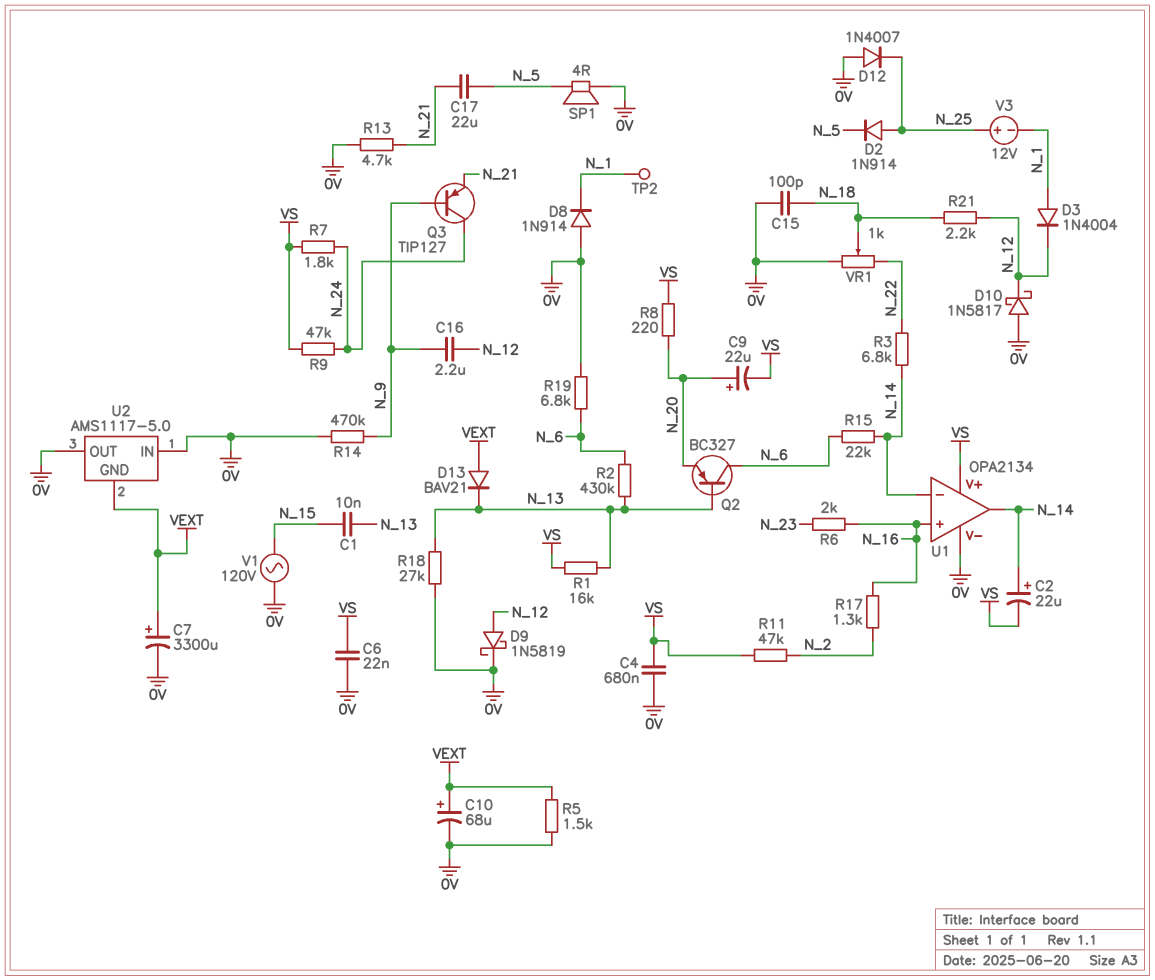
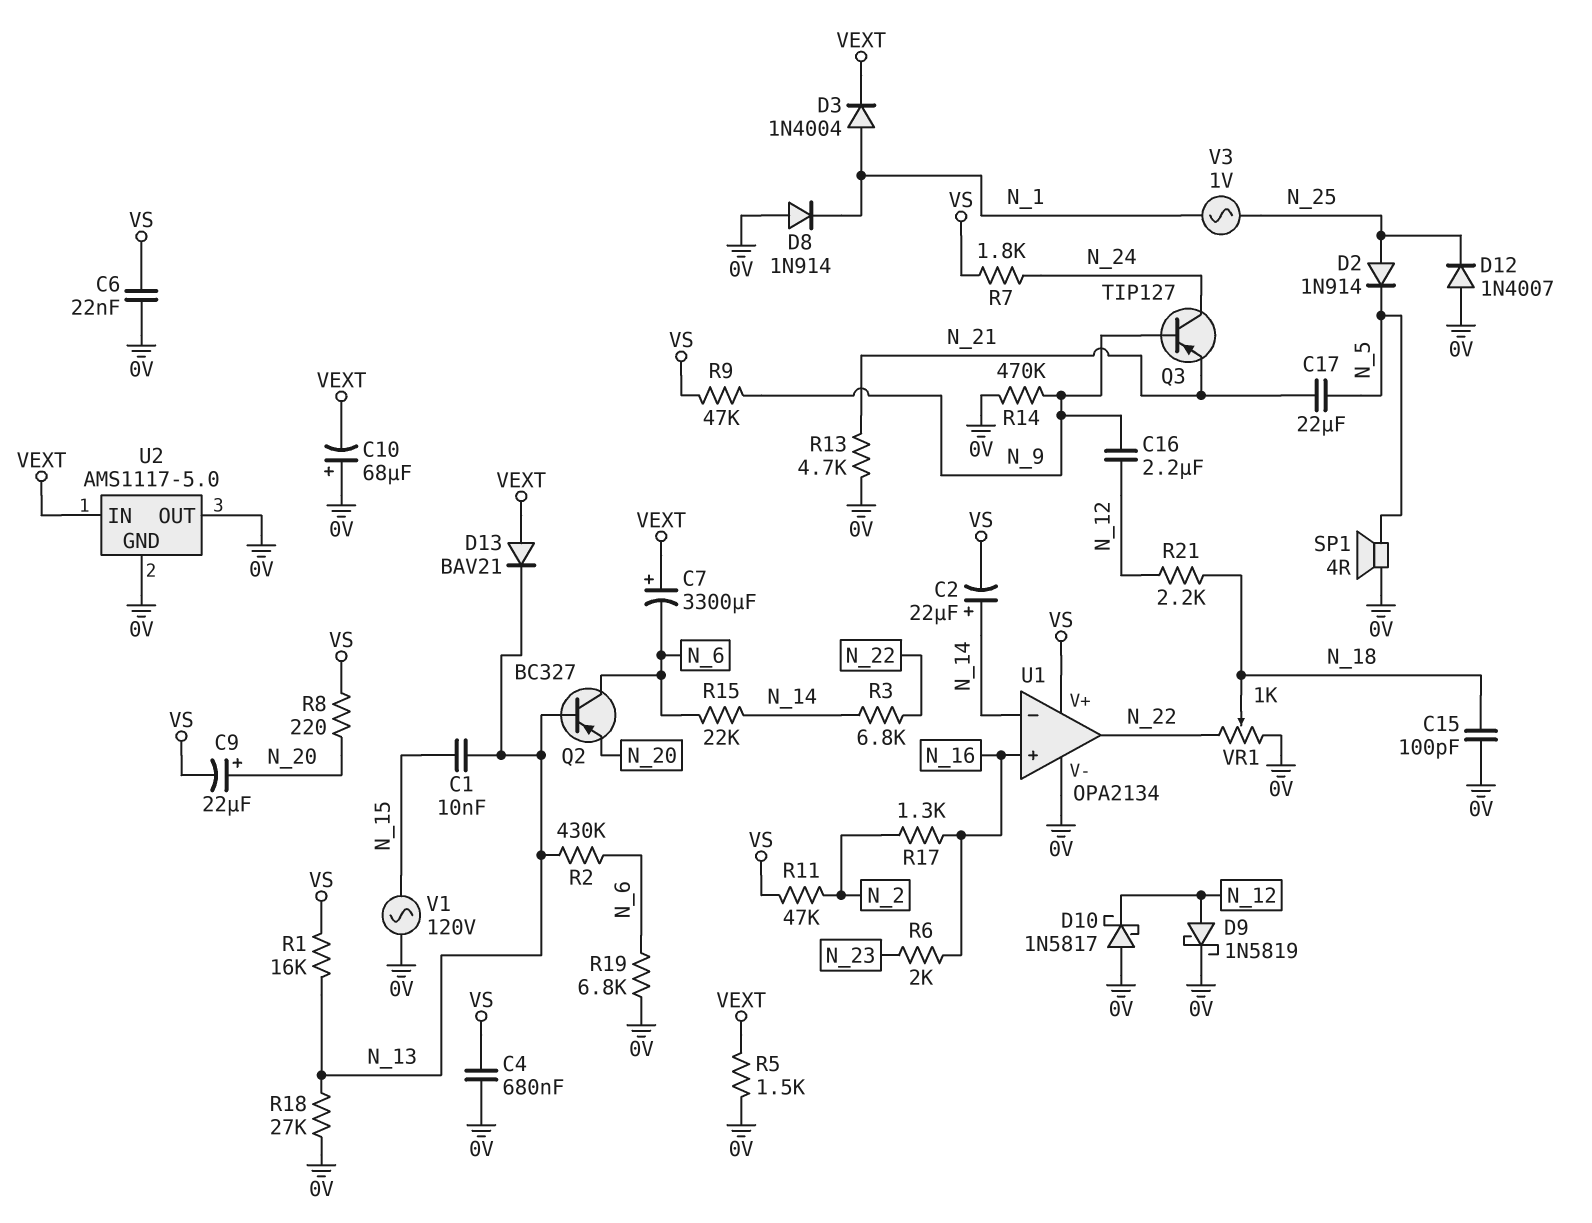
C7: 3300uF (plus VEXT, minus 0V) -> 3300uF (plus VEXT, minus N_6)
C10: 68uF (plus VEXT, minus 0V) -> 68uF (plus 0V, minus VEXT)
D3: diode 1N4004 (A N_1, K N_12) -> diode 1N4004 (A N_1, K VEXT)
R9: 47k (N_24, VS) -> 47k (N_9, VS)
TP2: test point (N_1) -> none
U1 pin out: N_14 -> N_22
U2 pin GND: VEXT -> 0V
U2 pin IN: 0V -> VEXT
V3: 12V (plus N_25, minus N_1) -> AC 1V (N_1, N_25)

